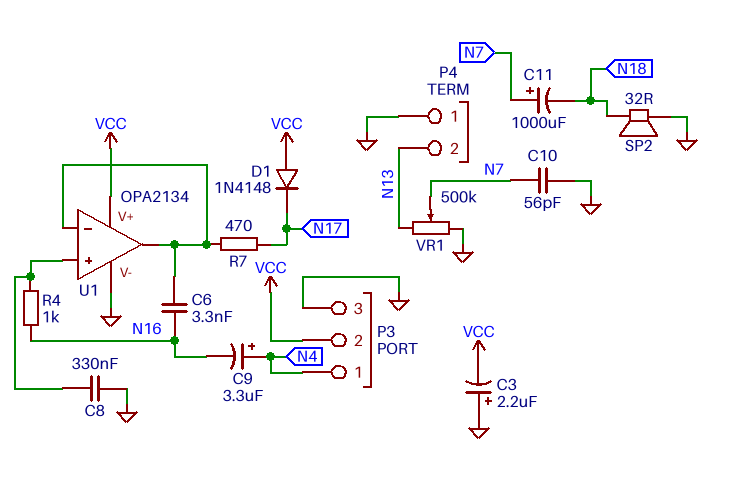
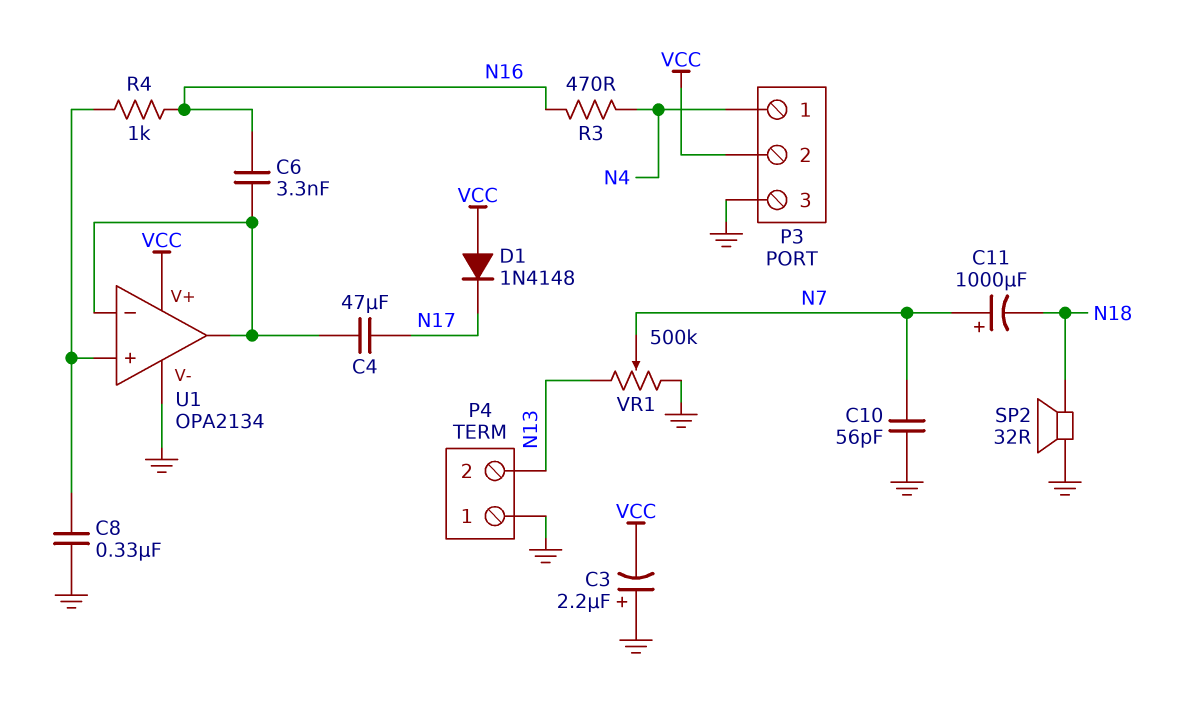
C4: none -> 47uF (N17, U1/in-)
C9: 3.3uF (plus N4, minus N16) -> none
R3: none -> 470 (N4, N16)
R7: 470 (N17, U1/in-) -> none

